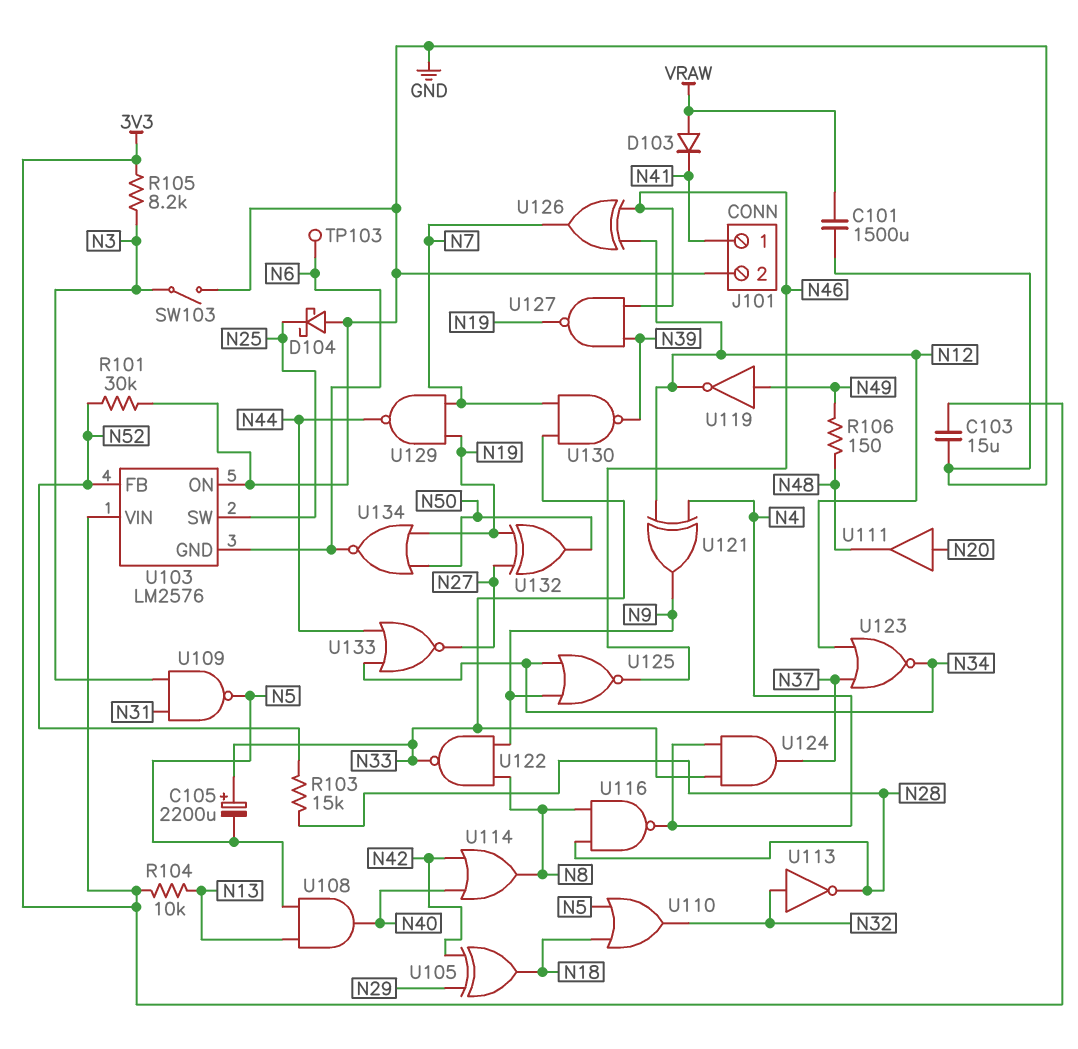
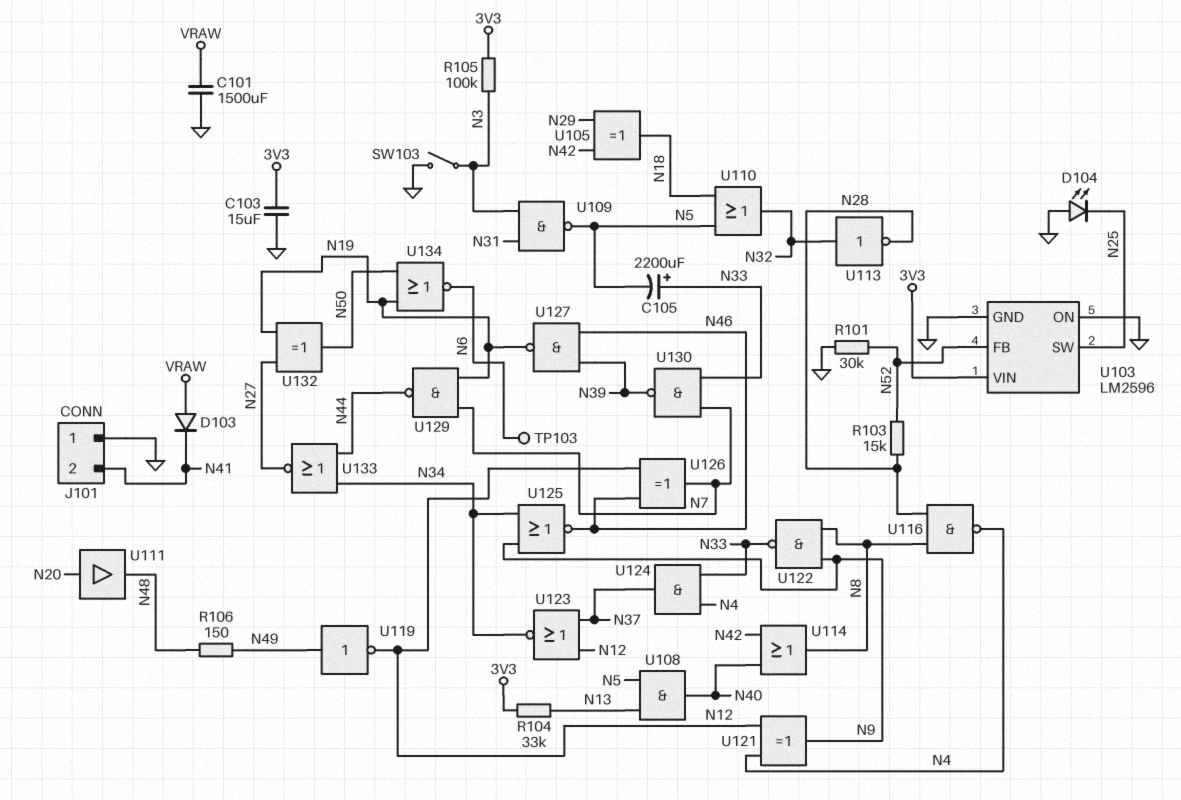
D104: schottky (A GND, K N25) -> LED (A GND, K N25)
J101 pin 1: N41 -> GND
J101 pin 2: GND -> N41
R104: 10k (3V3, N13) -> 33k (3V3, N13)
R105: 8.2k (3V3, N3) -> 100k (3V3, N3)
U103: LM2576 -> LM2596
U103 pin GND: N6 -> GND

